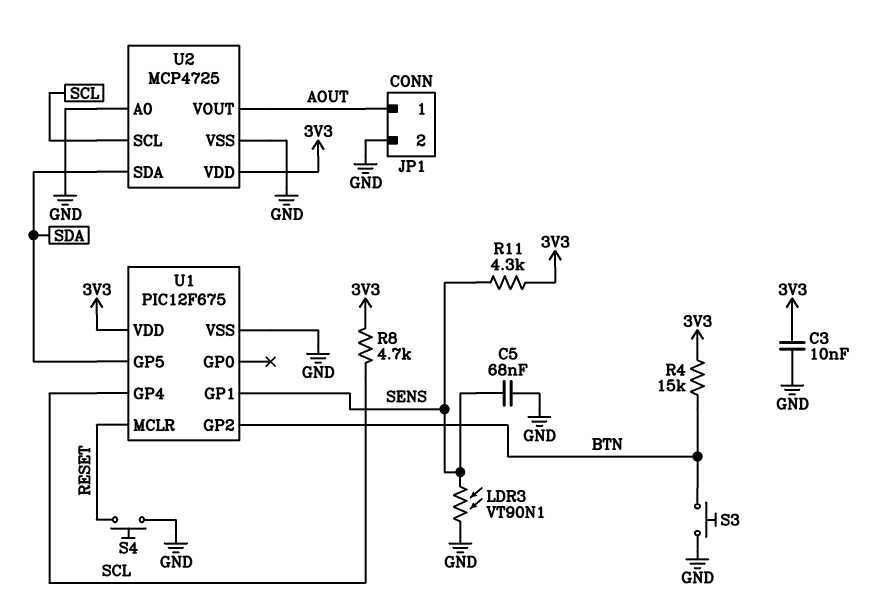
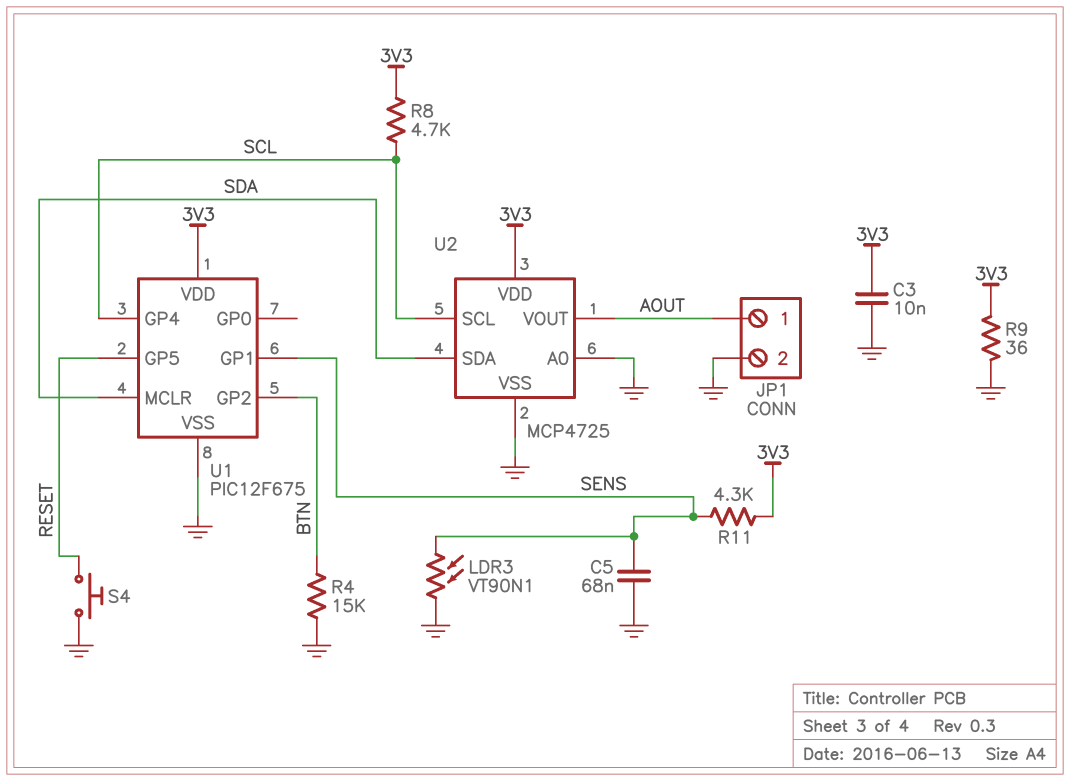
R4: 15k (3V3, BTN) -> 15k (BTN, GND)
R9: none -> 36 (3V3, GND)
S3: button (BTN, GND) -> none
U1 pin GP5: SDA -> RESET
U1 pin MCLR: RESET -> SDA

